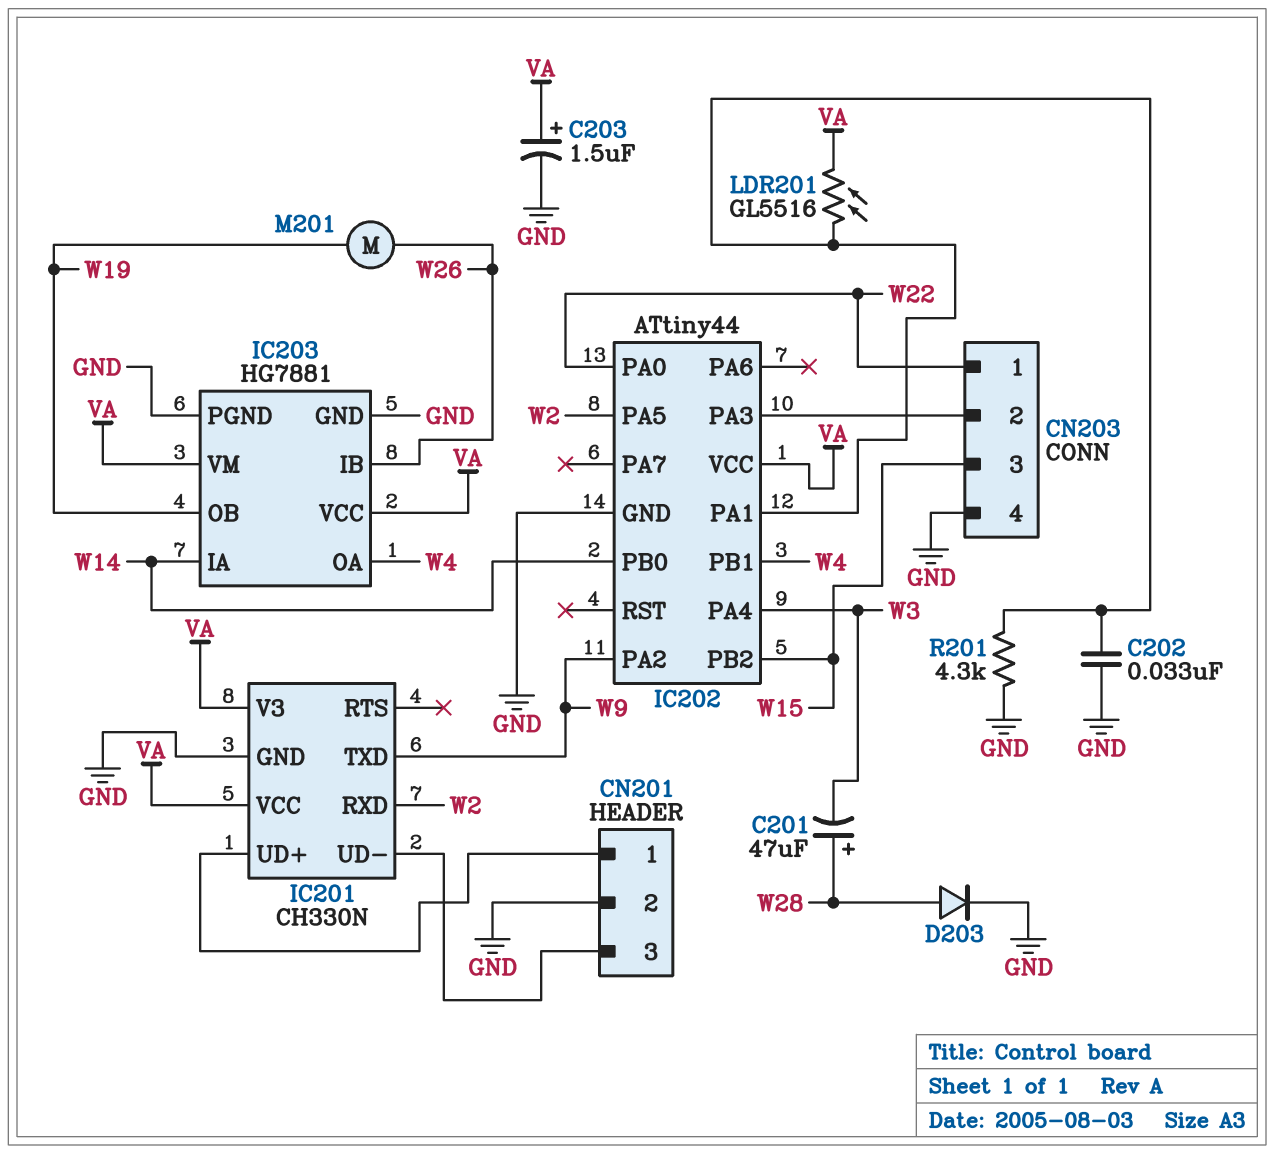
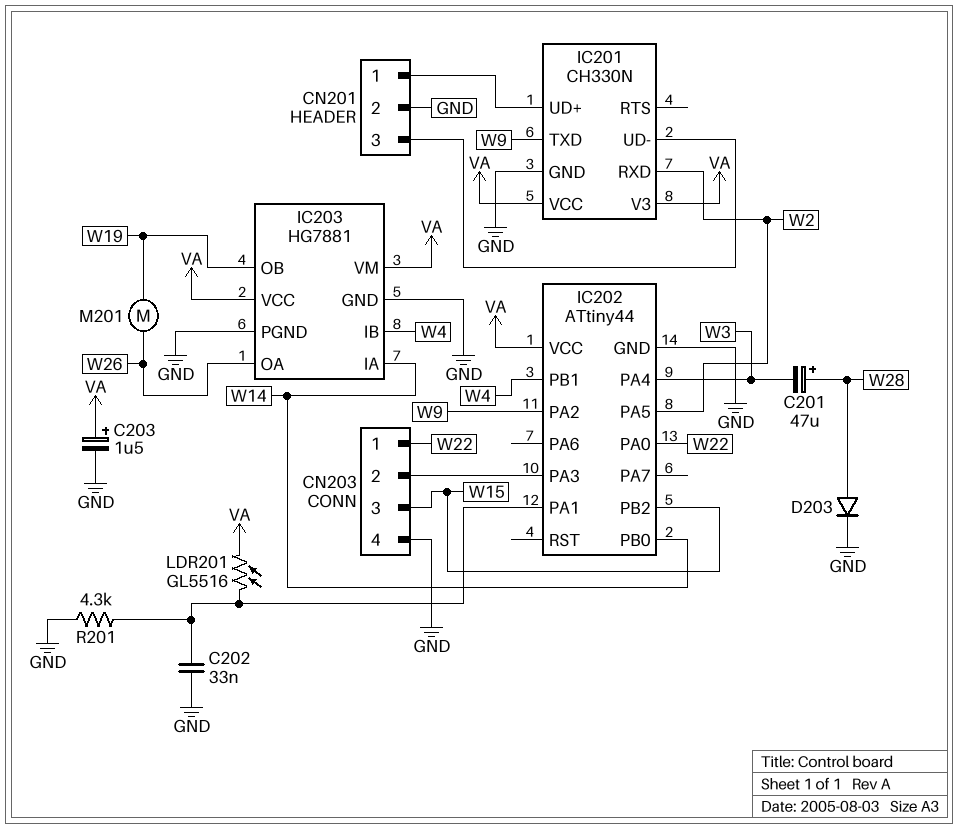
IC203 pin IB: W26 -> W4
IC203 pin OA: W4 -> W26

